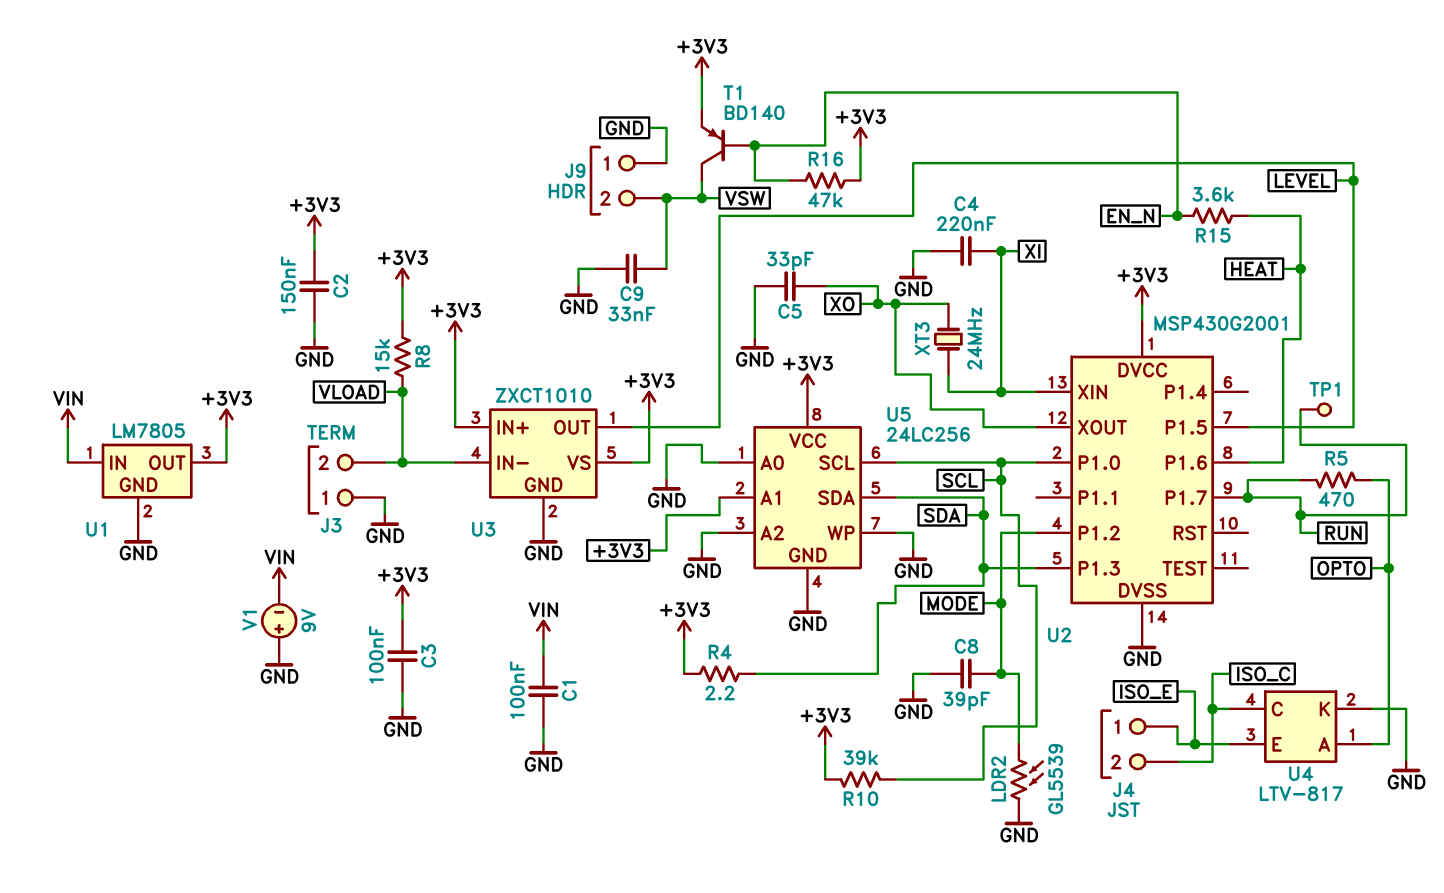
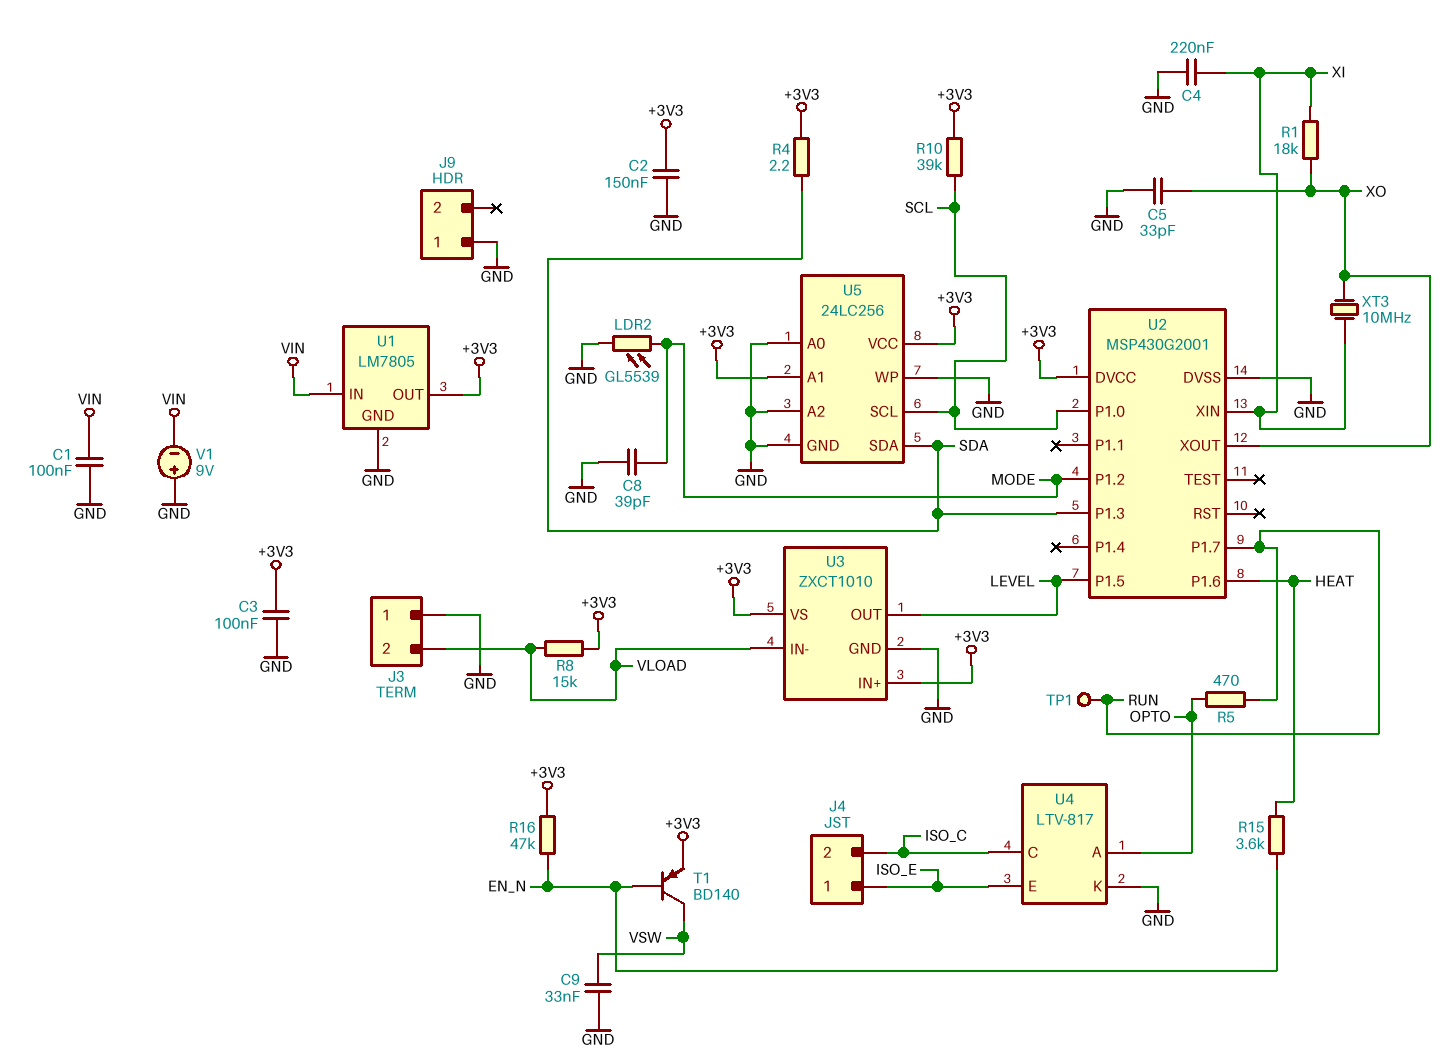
J9 pin 2: VSW -> none
R1: none -> 18k (XI, XO)
XT3: 24MHz (XI, XO) -> 10MHz (XI, XO)

